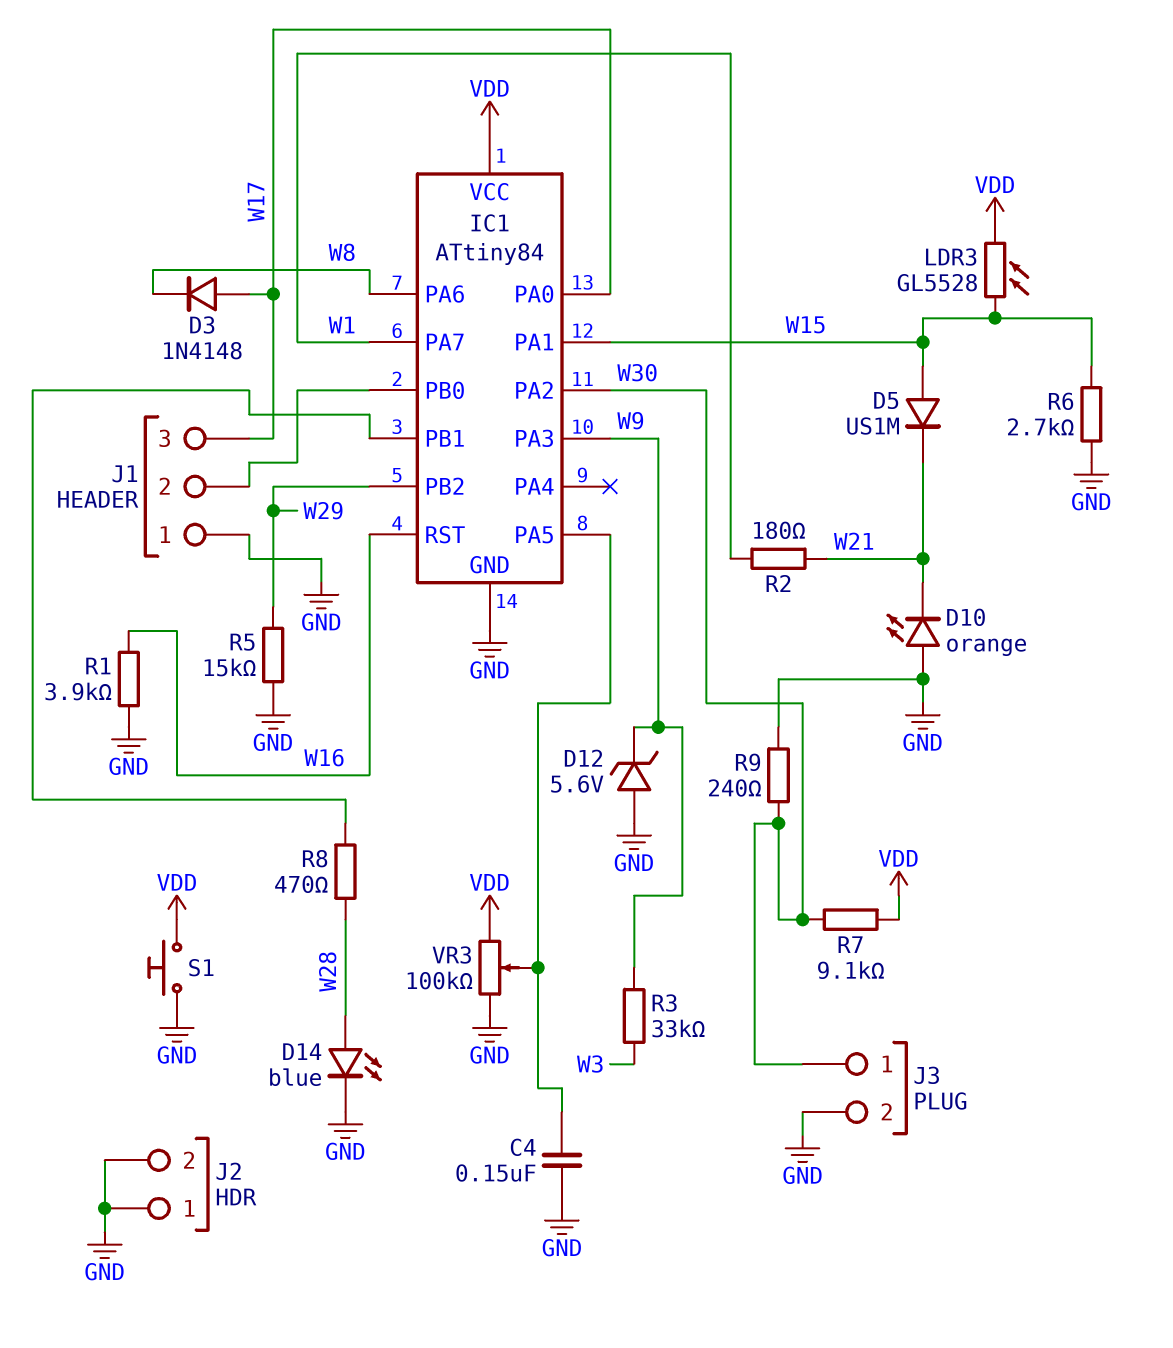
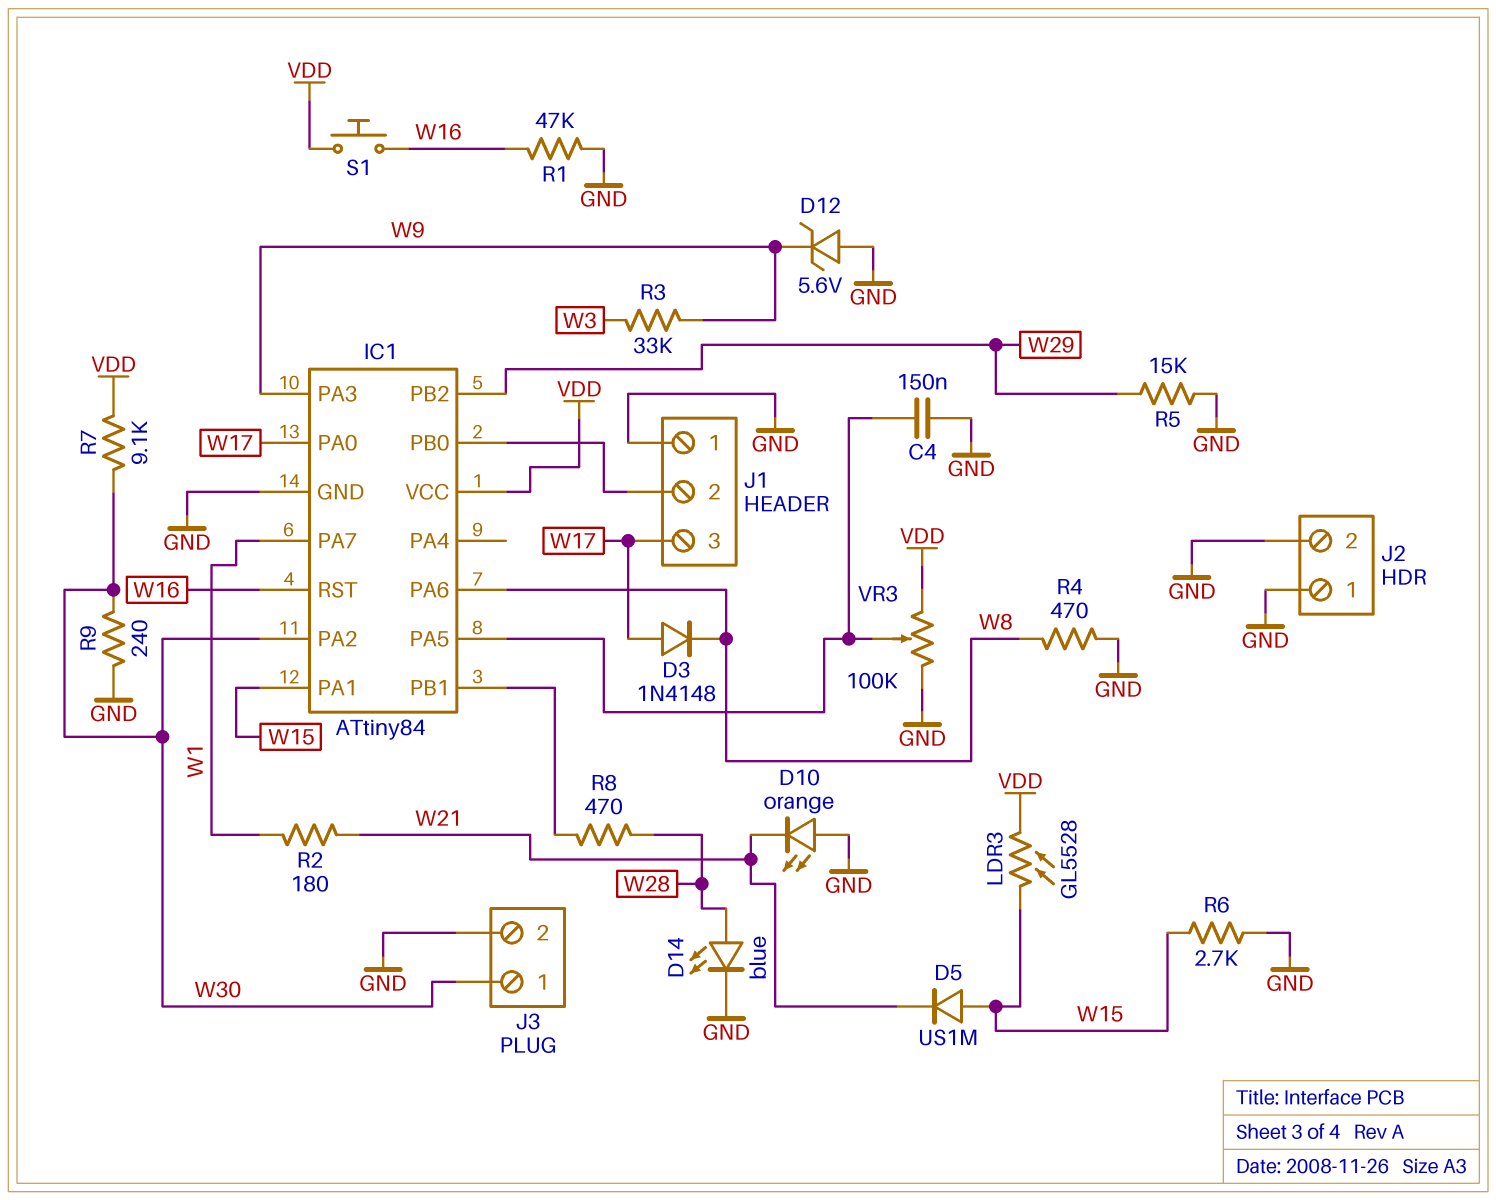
R1: 3.9k (GND, W16) -> 47k (GND, W16)
R4: none -> 470 (GND, W8)
S1: button (GND, VDD) -> button (VDD, W16)

